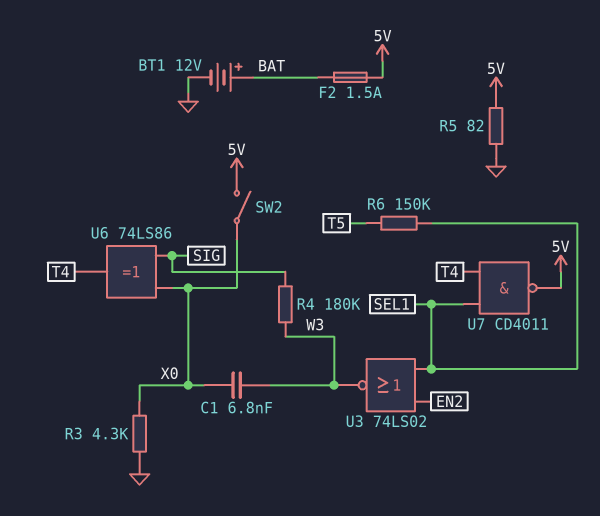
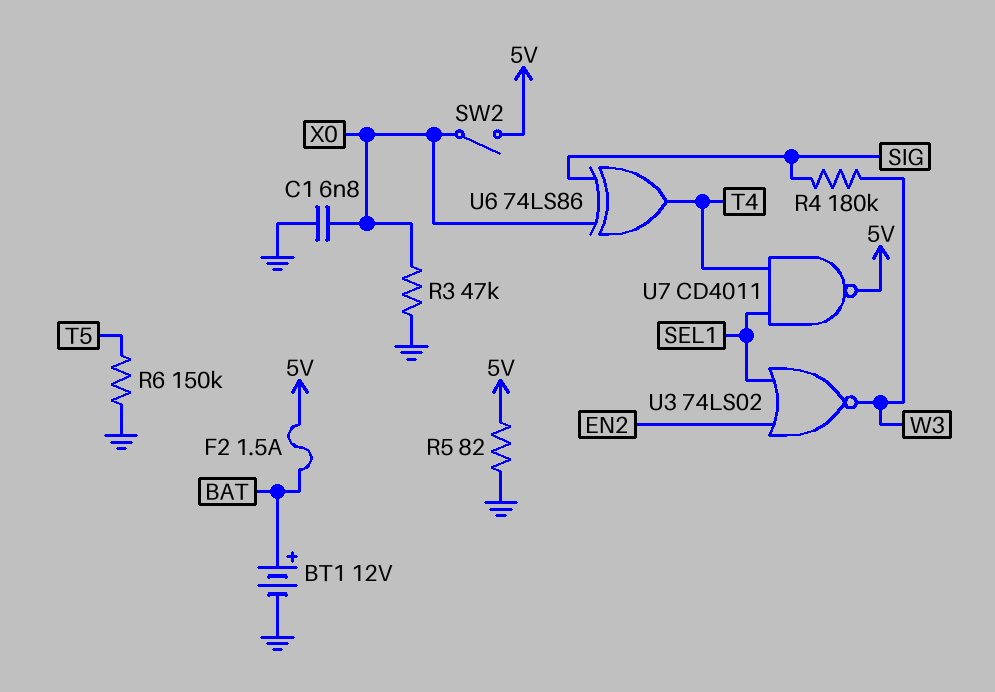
C1: 6.8nF (W3, X0) -> 6.8nF (GND, X0)
R3: 4.3k (GND, X0) -> 47k (GND, X0)
R6: 150k (SEL1, T5) -> 150k (GND, T5)

